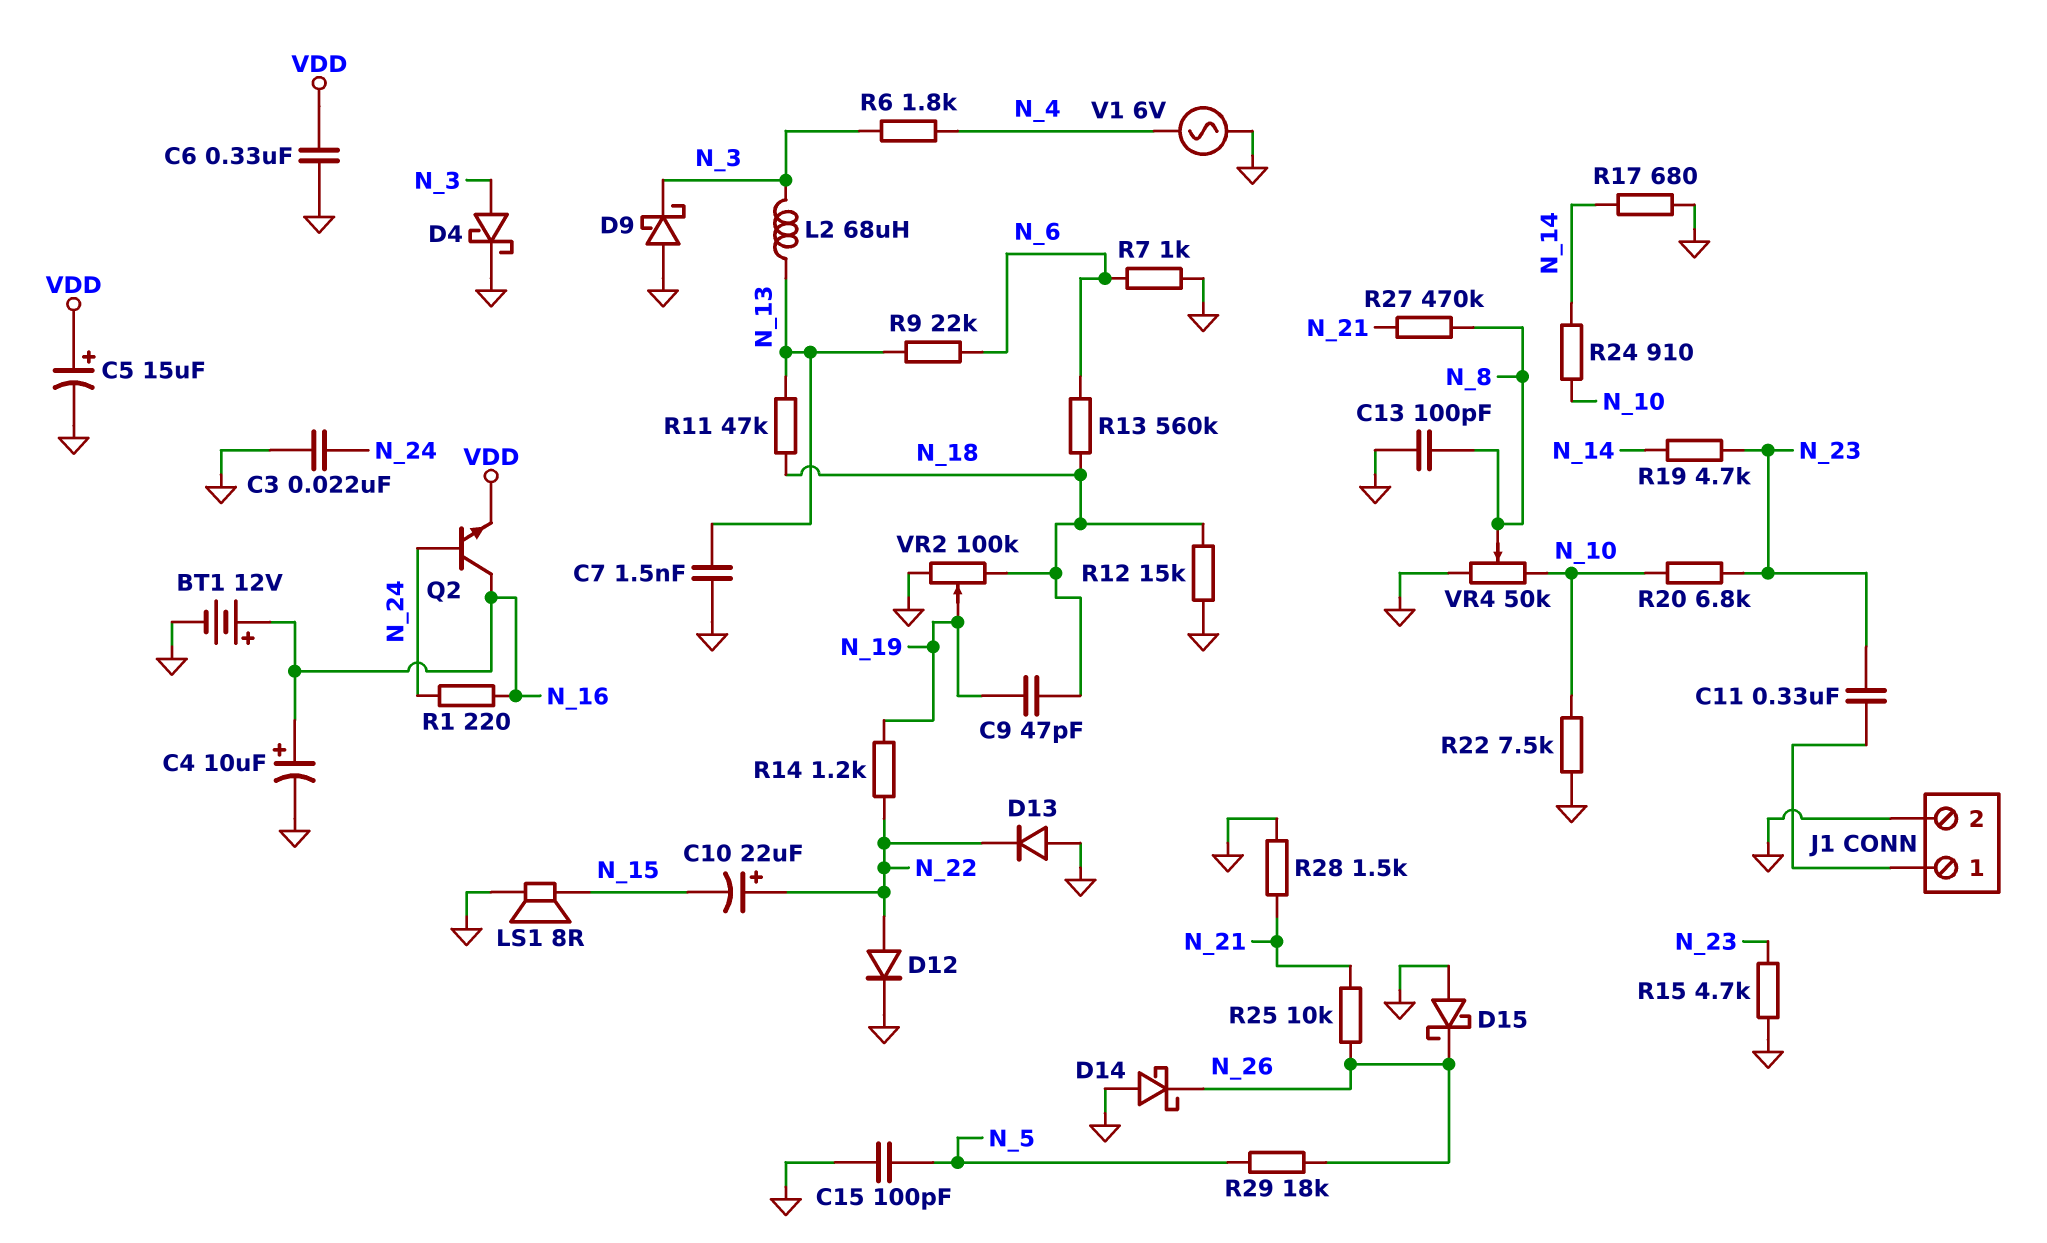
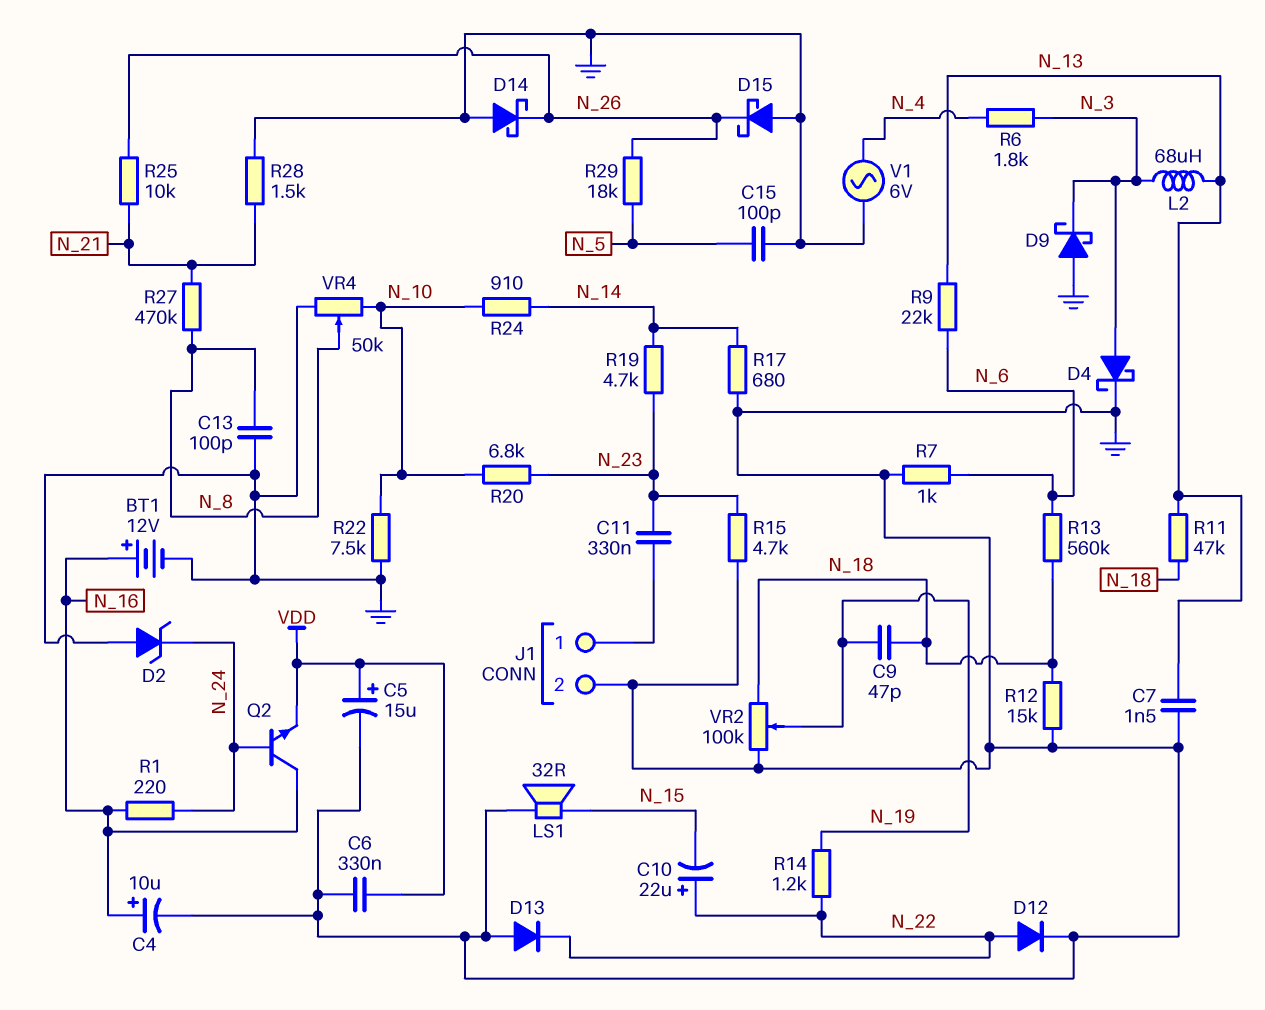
C3: 22nF (GND, N_24) -> none
D2: none -> zener (A GND, K N_24)
LS1: speaker 8R (GND, N_15) -> speaker 32R (GND, N_15)

